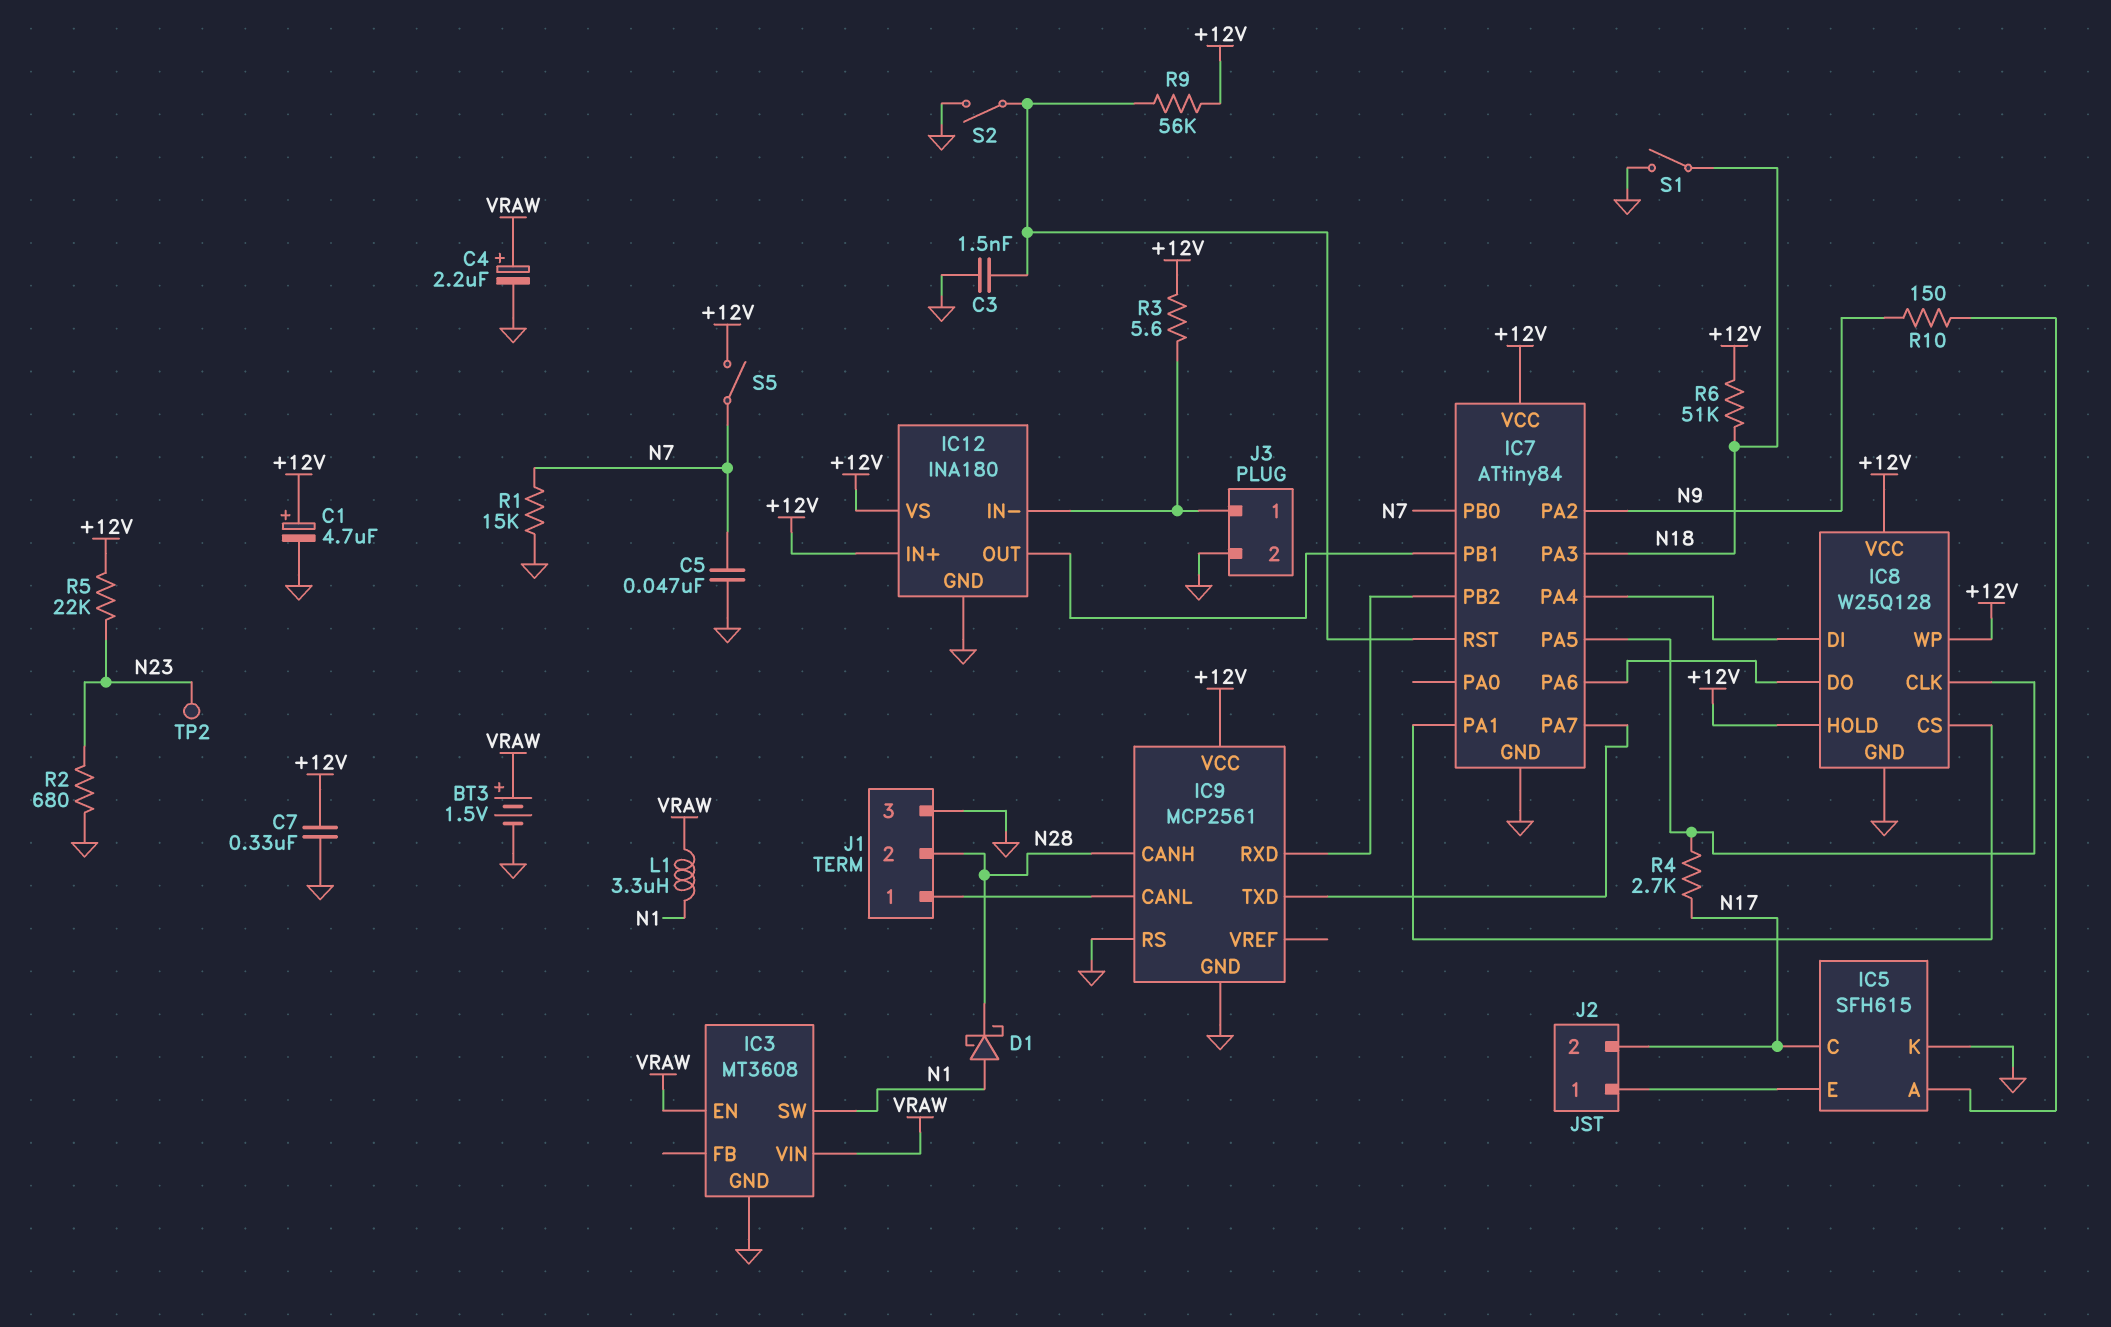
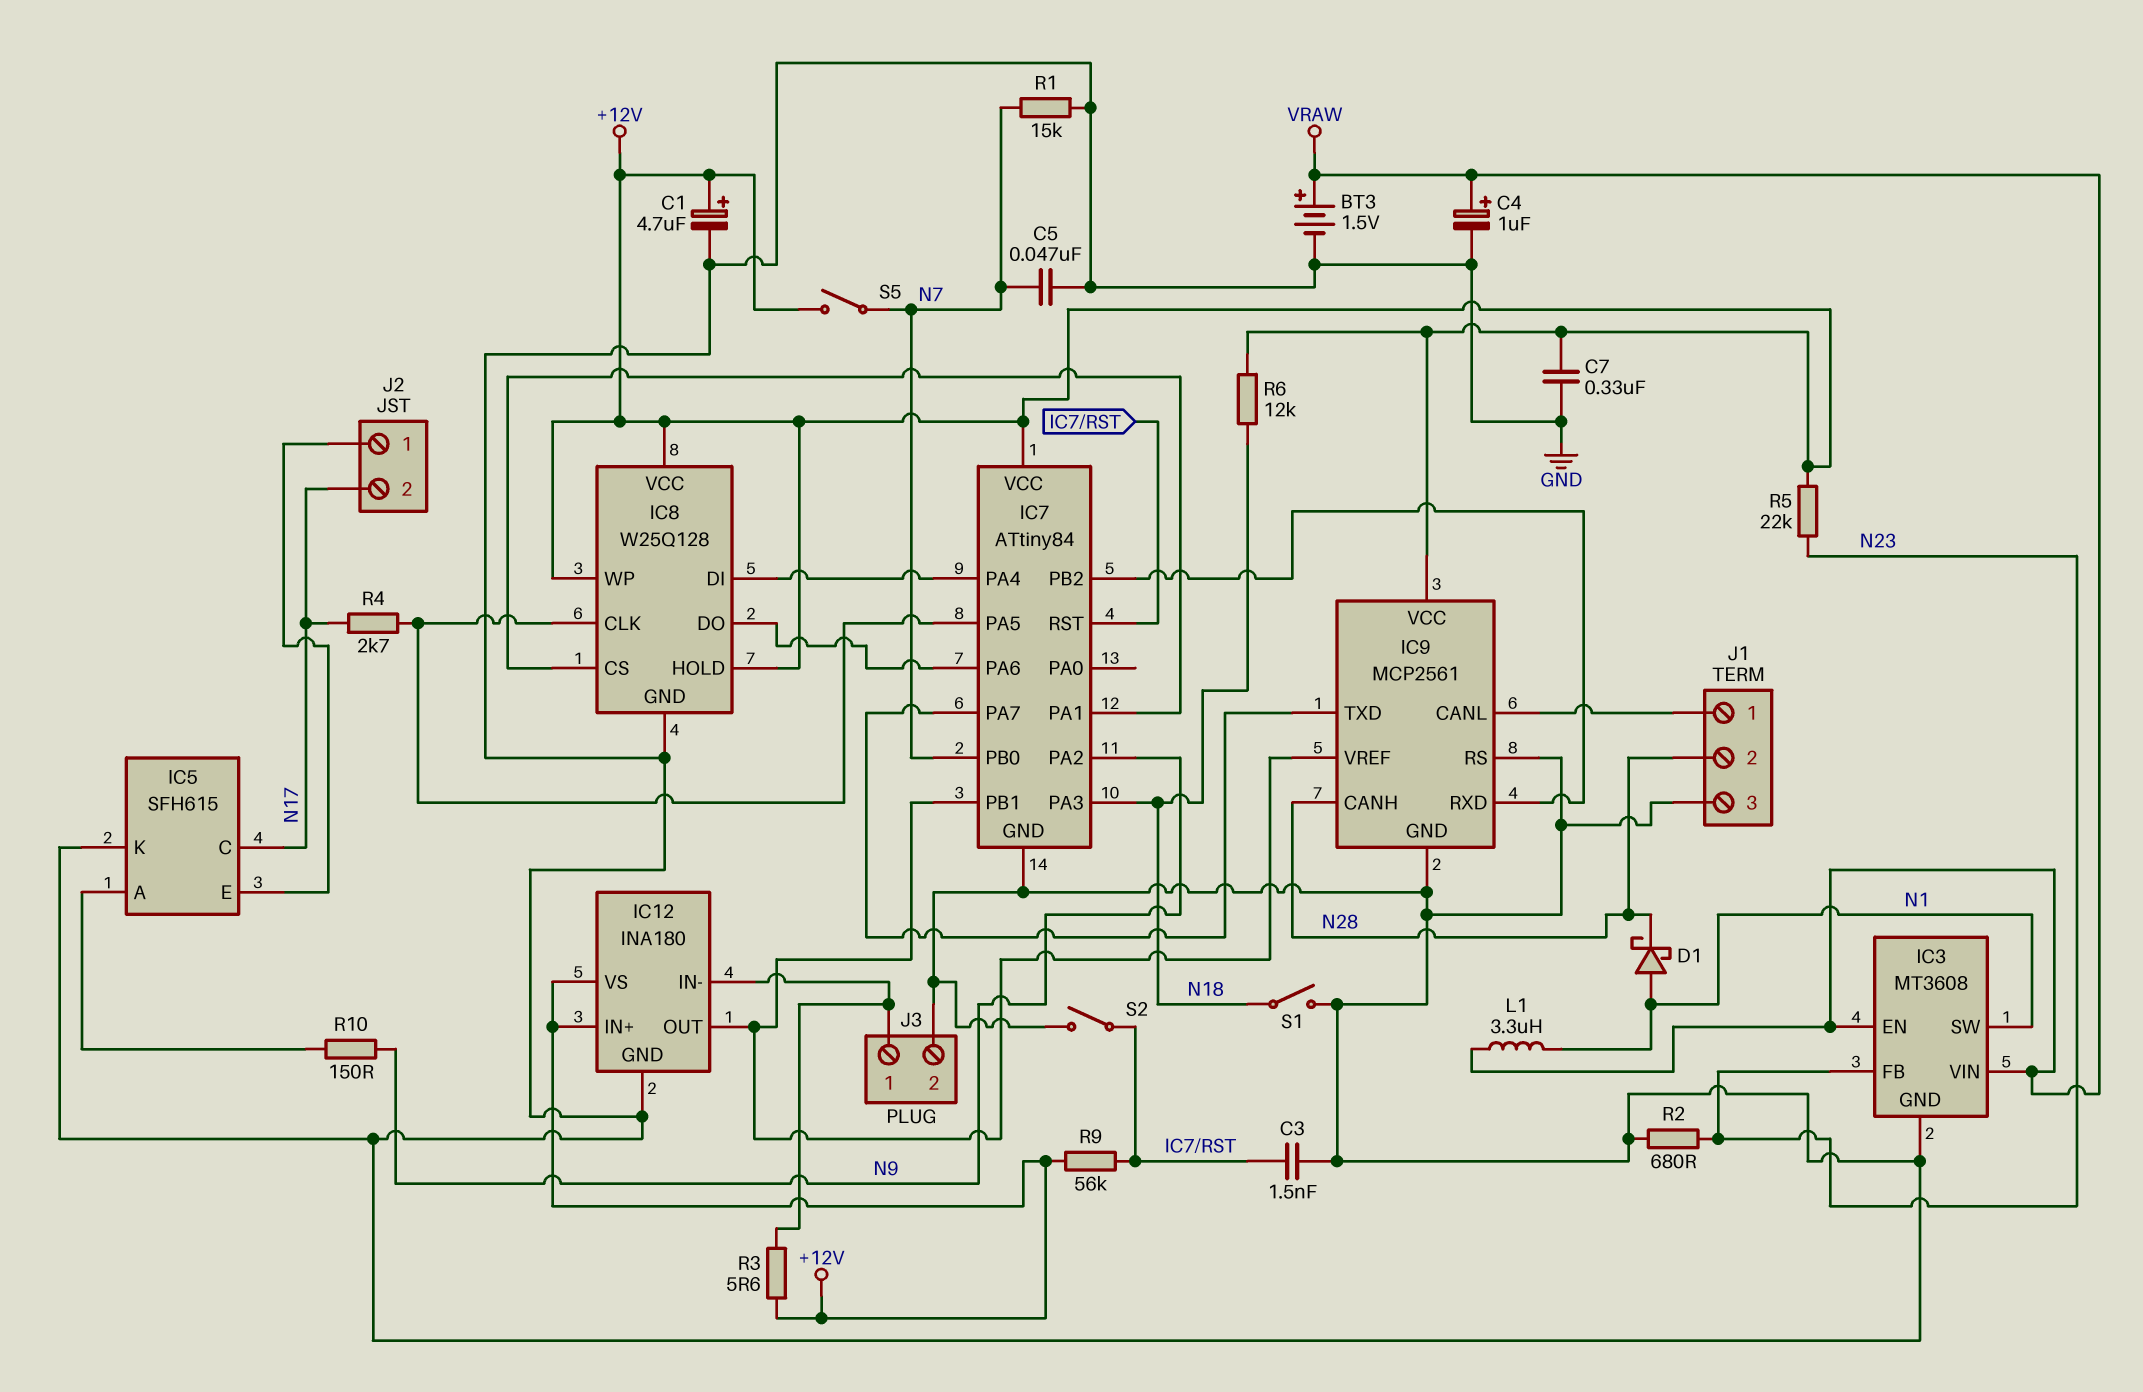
C4: 2.2uF (plus VRAW, minus GND) -> 1uF (plus VRAW, minus GND)
IC3 pin FB: none -> N23
IC9 pin VREF: none -> IC7/PB1
R6: 51k (+12V, N18) -> 12k (+12V, N18)
TP2: test point (N23) -> none

